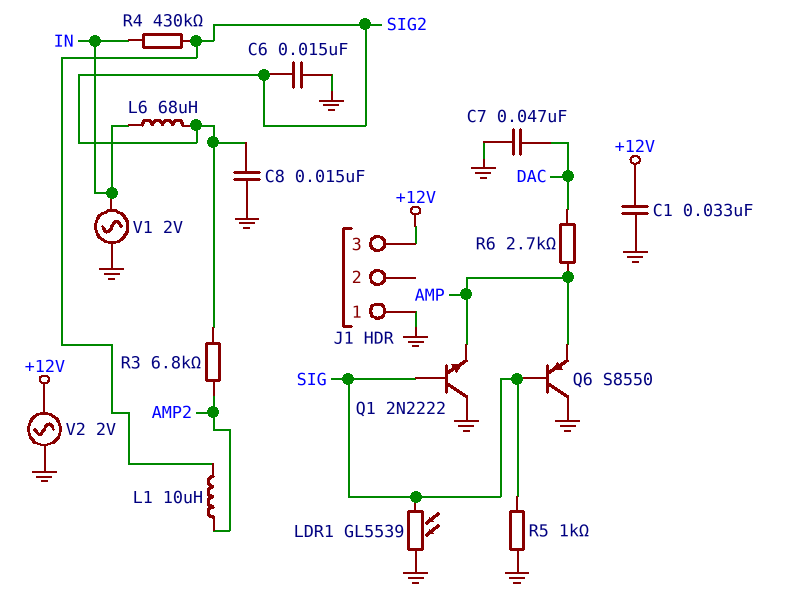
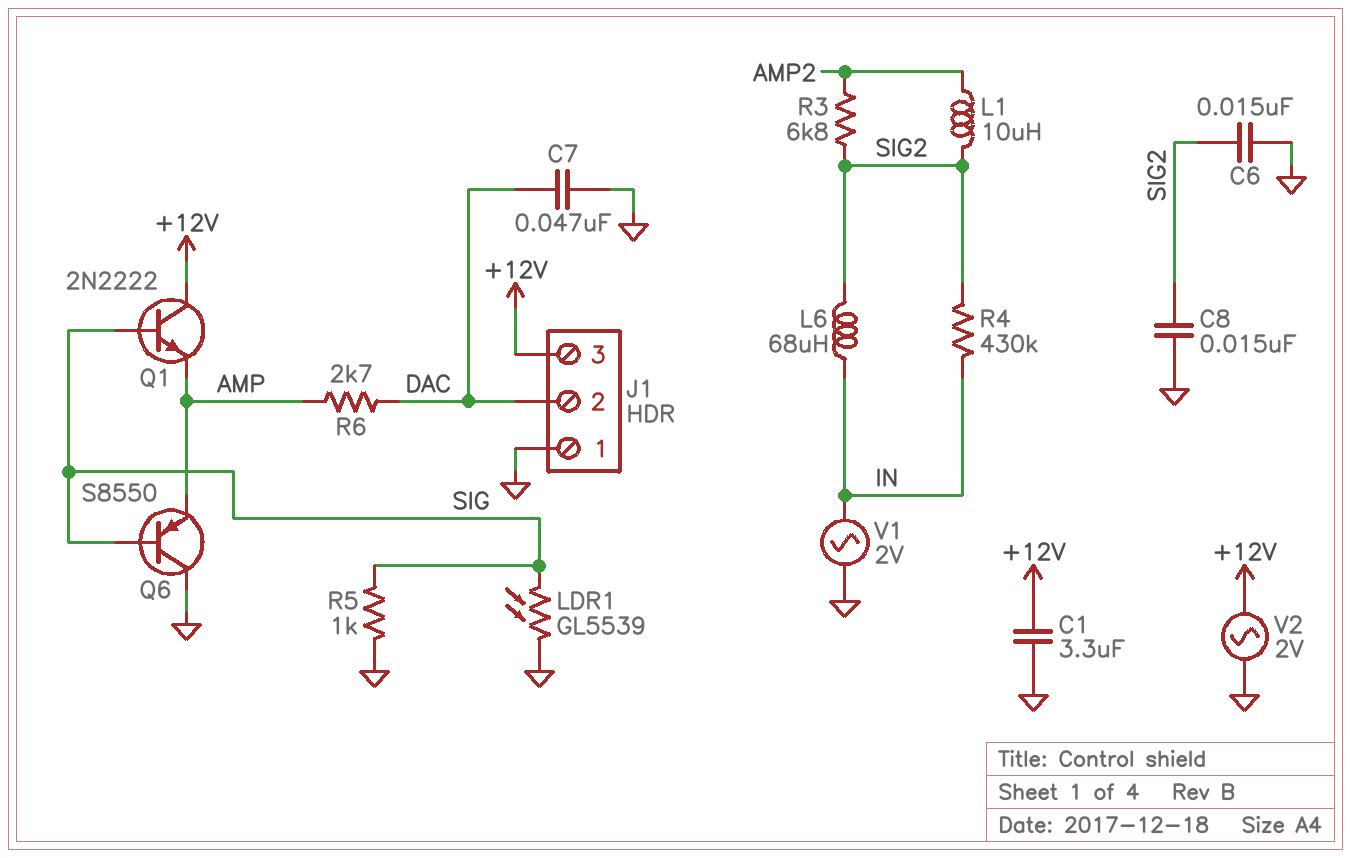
C1: 33nF (+12V, GND) -> 3.3uF (+12V, GND)
J1 pin 2: none -> DAC
Q1: NPN 2N2222 (B SIG, C GND, E AMP) -> NPN 2N2222 (B SIG, C +12V, E AMP)

